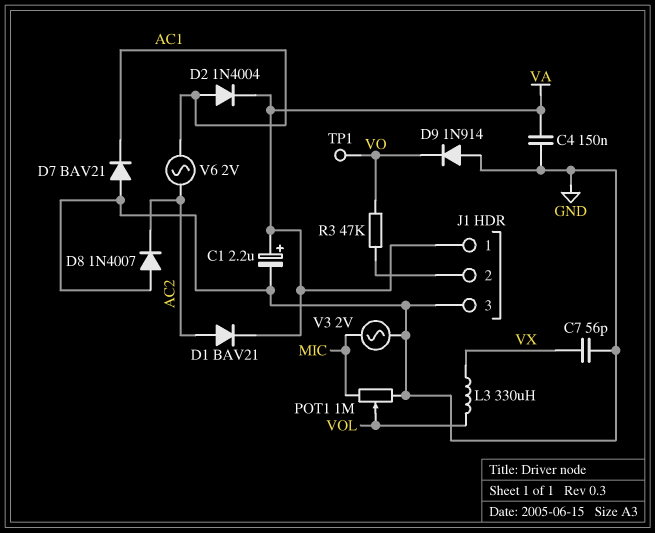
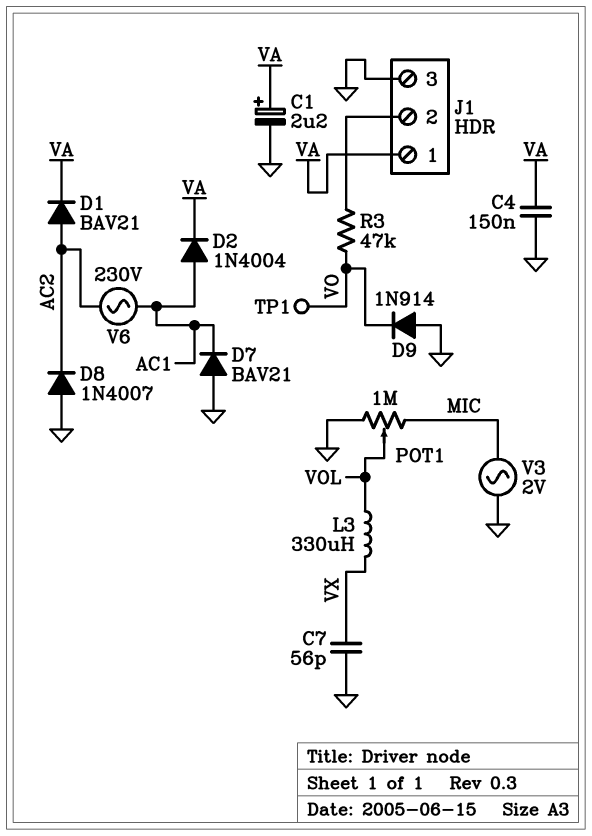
V6: AC 2V (AC1, AC2) -> AC 230V (AC1, AC2)

